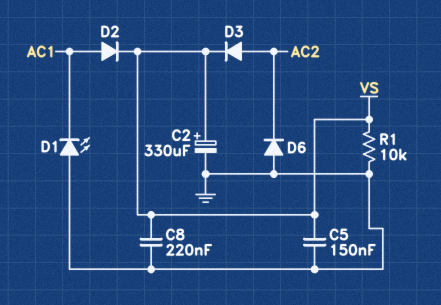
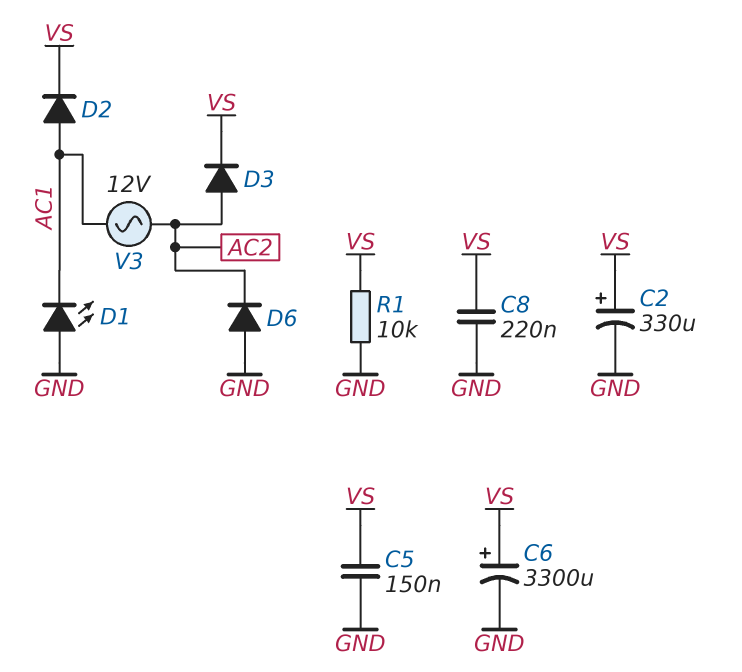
C6: none -> 3300uF (plus VS, minus GND)
V3: none -> AC 12V (AC1, AC2)

